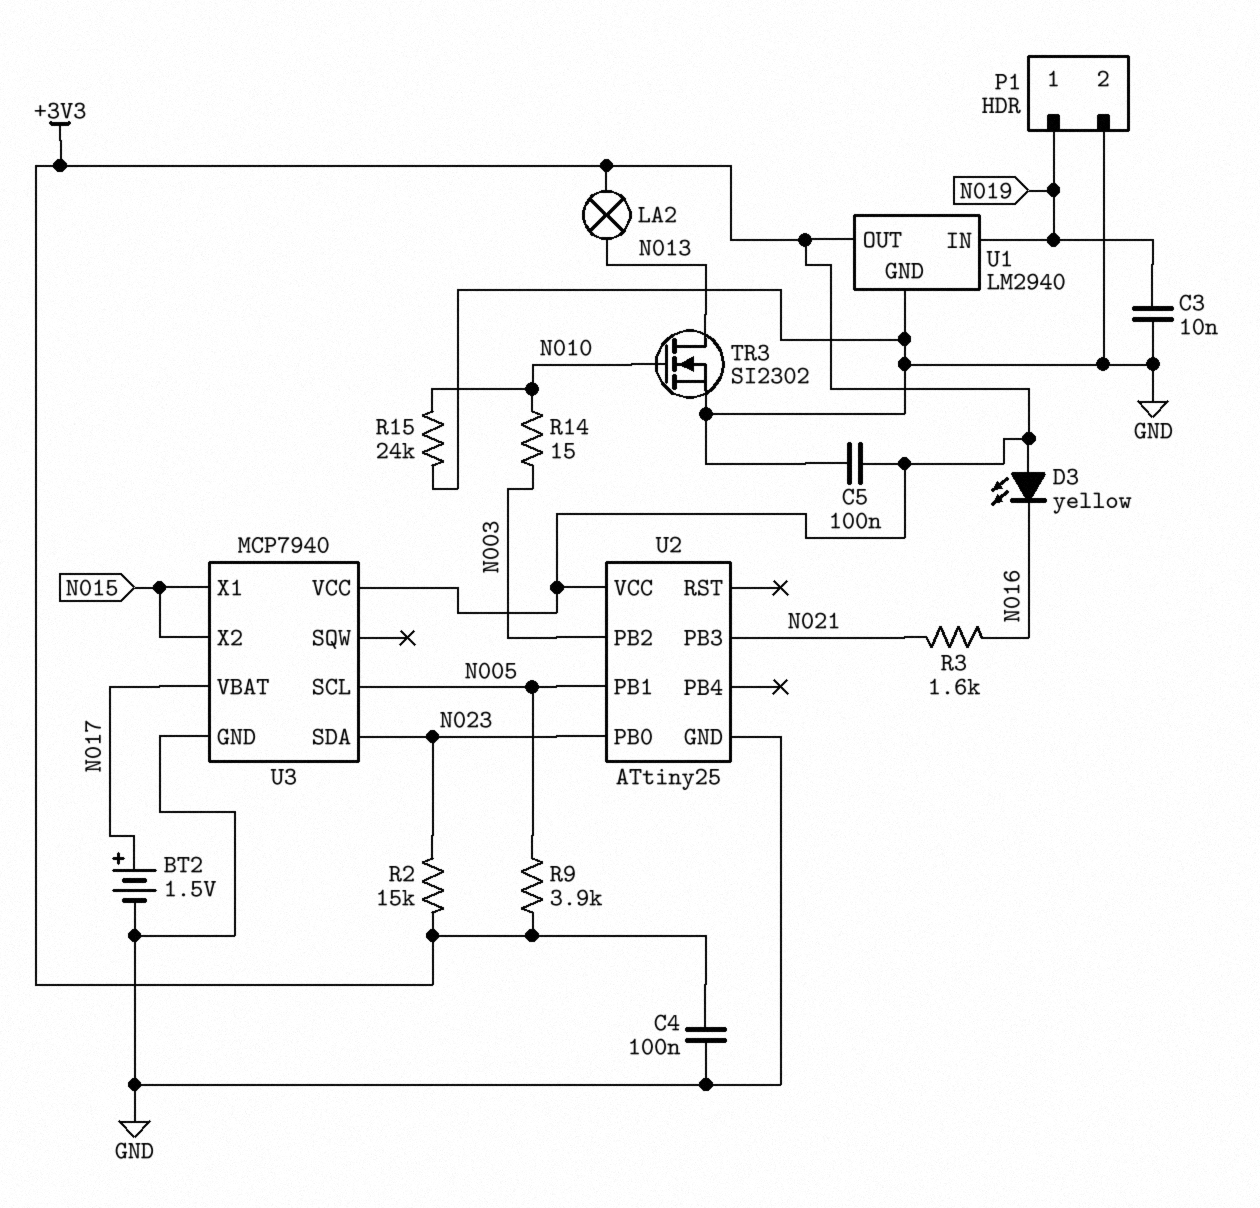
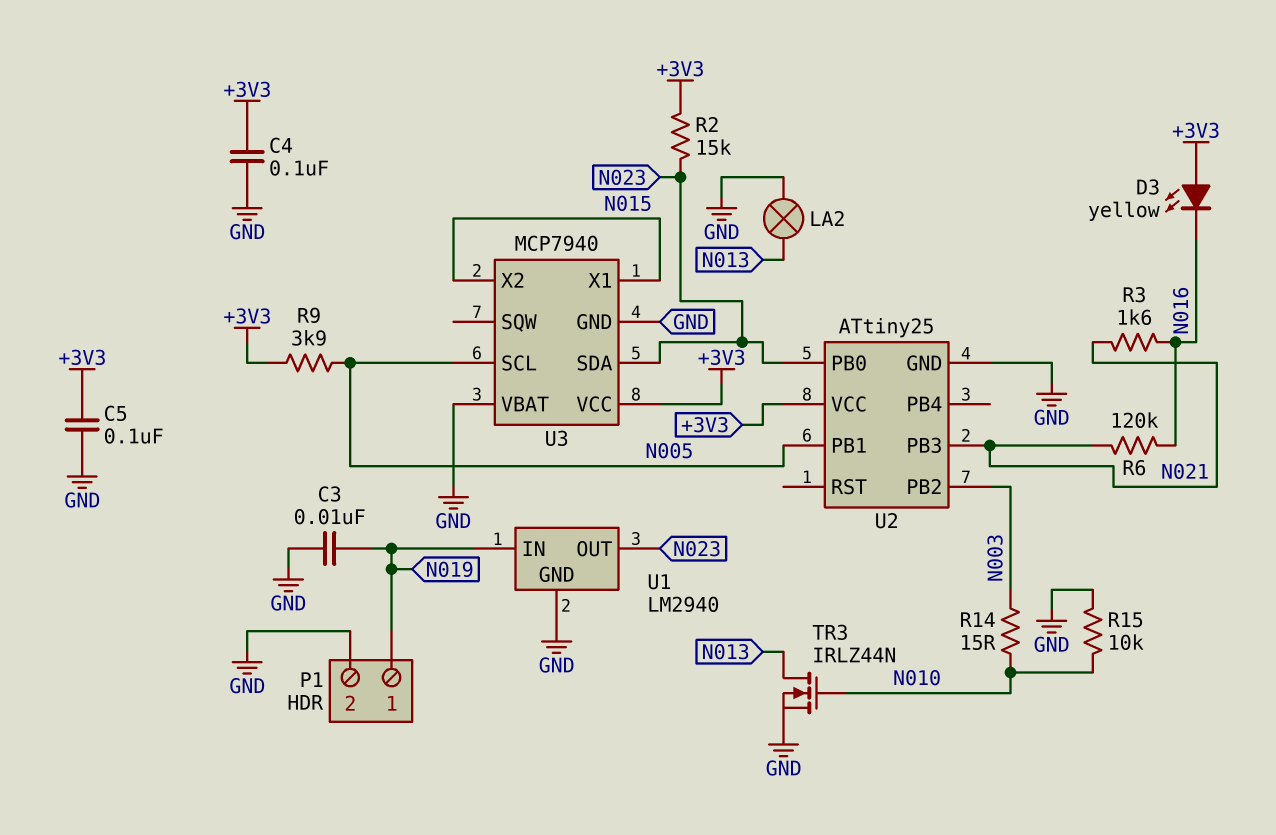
BT2: 1.5V (plus N017, minus GND) -> none
LA2: lamp (+3V3, N013) -> lamp (GND, N013)
R6: none -> 120k (N016, N021)
R15: 24k (GND, N010) -> 10k (GND, N010)
TR3: NMOS SI2302 (G N010, D N013, S GND) -> NMOS IRLZ44N (G N010, D N013, S GND)
U1 pin OUT: +3V3 -> N023
U3 pin VBAT: N017 -> GND

